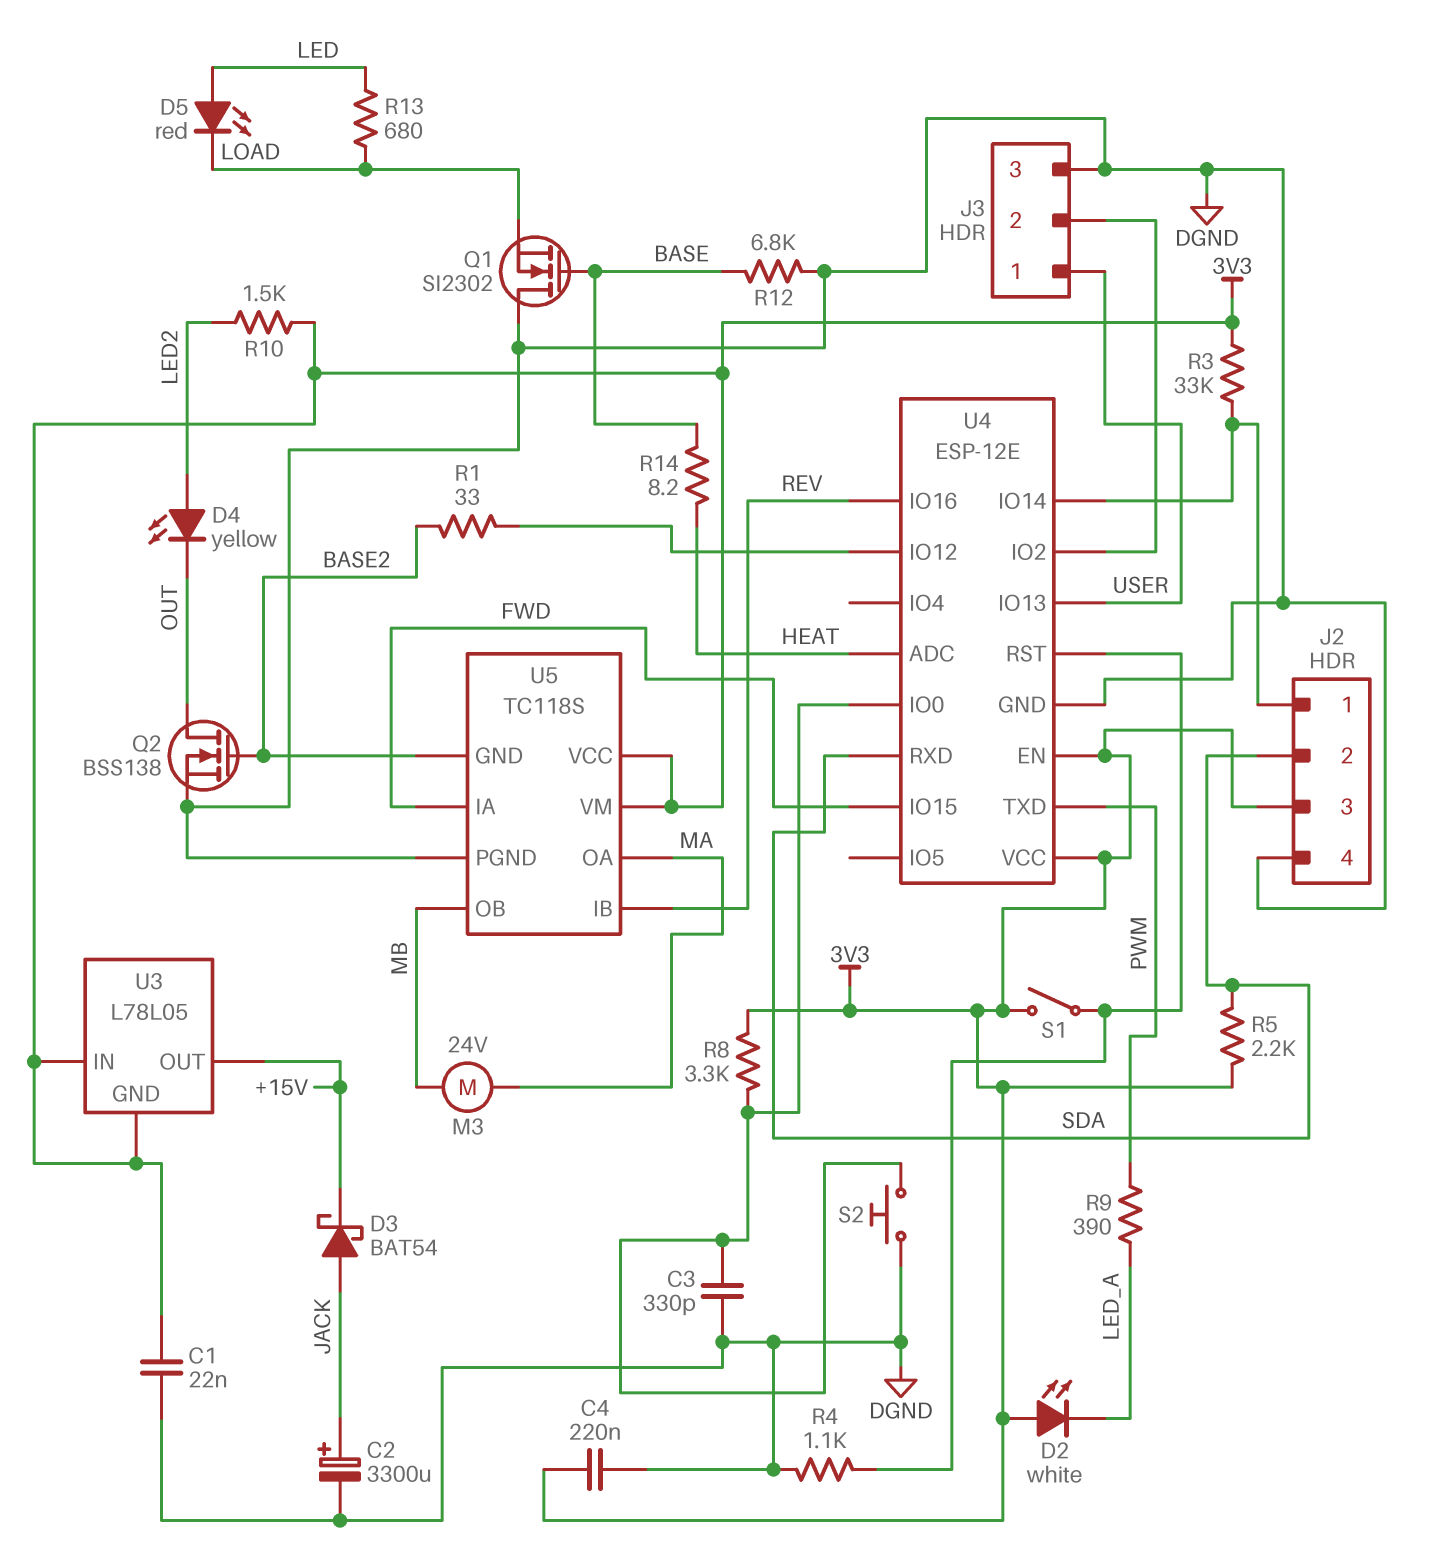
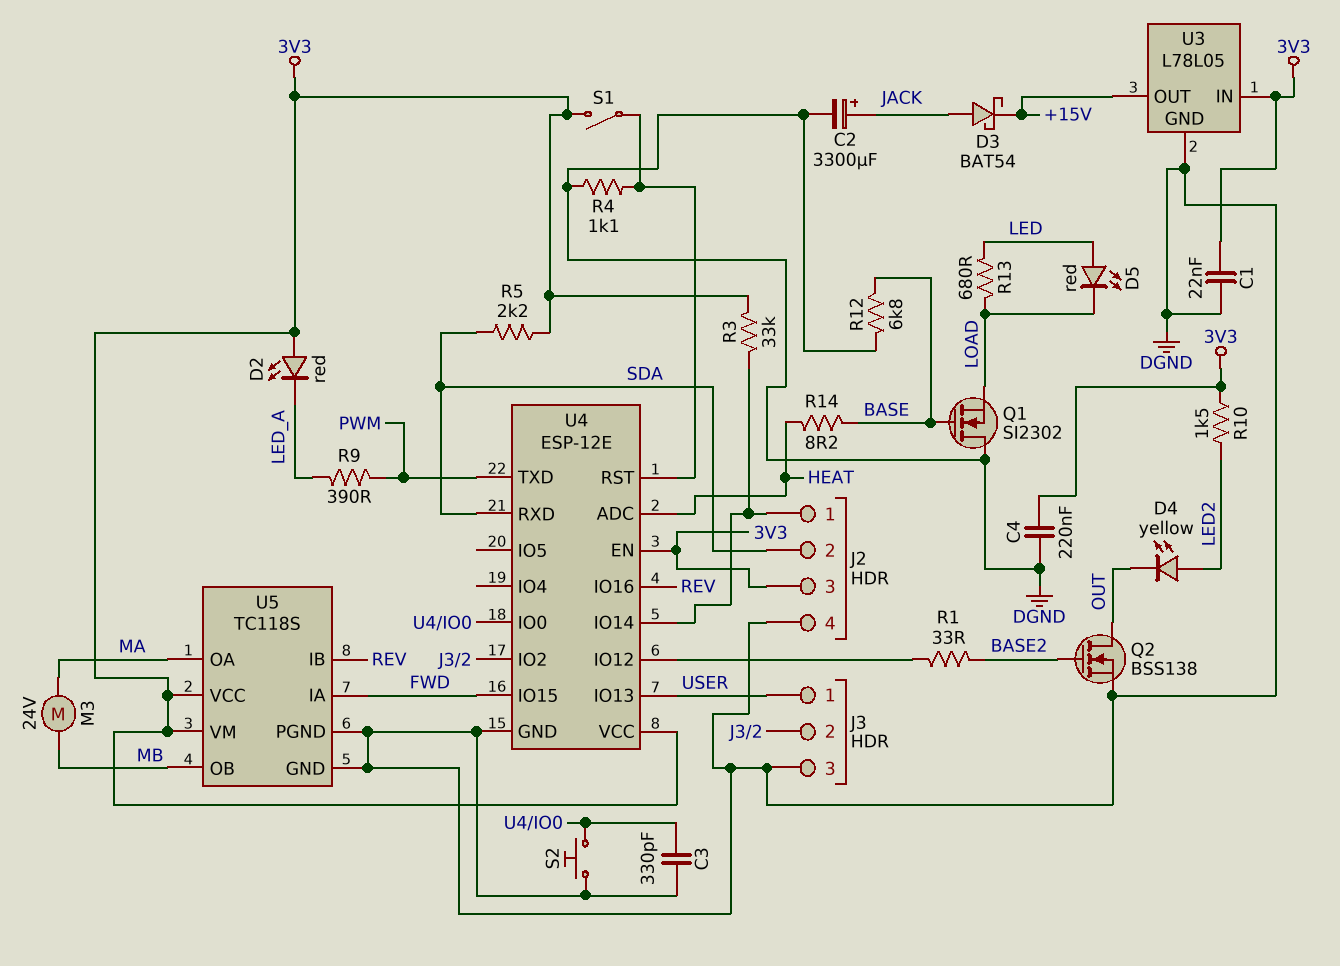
D2: LED white (A 3V3, K LED_A) -> LED red (A 3V3, K LED_A)
R8: 3.3k (3V3, U4/IO0) -> none
U3 pin GND: 3V3 -> DGND
U5 pin GND: BASE2 -> DGND

